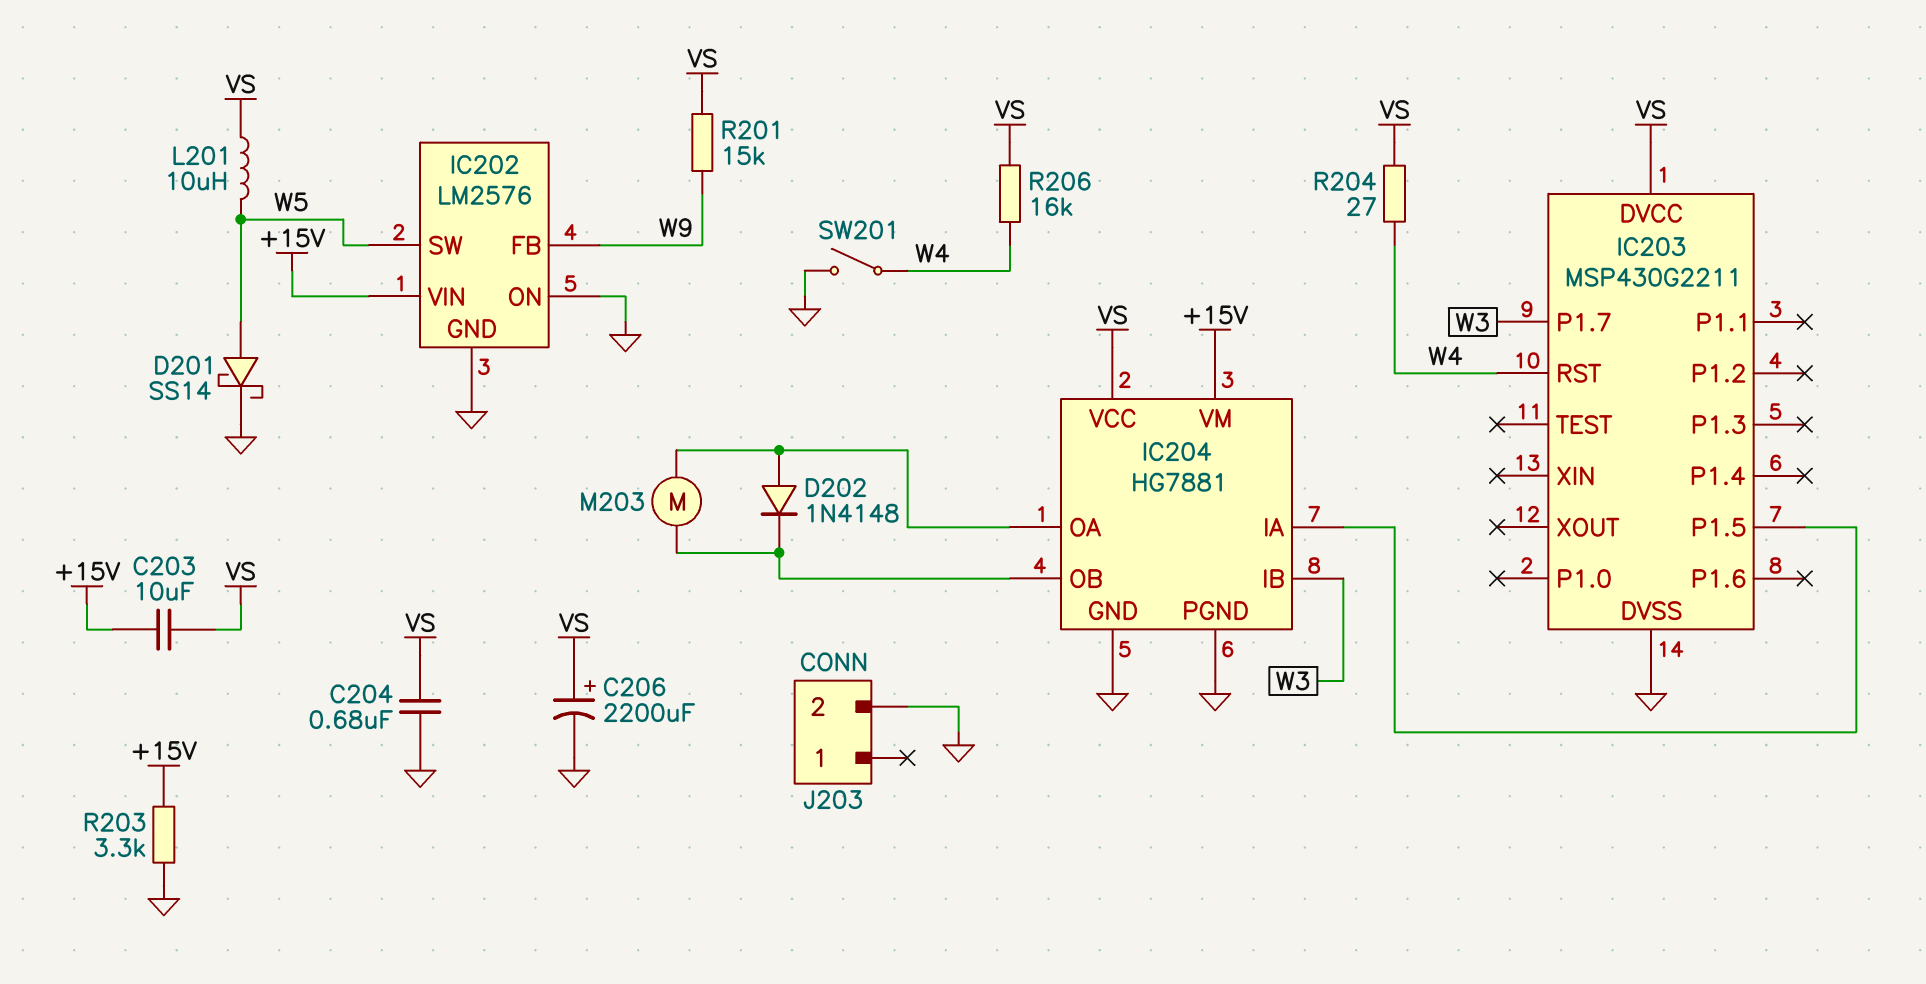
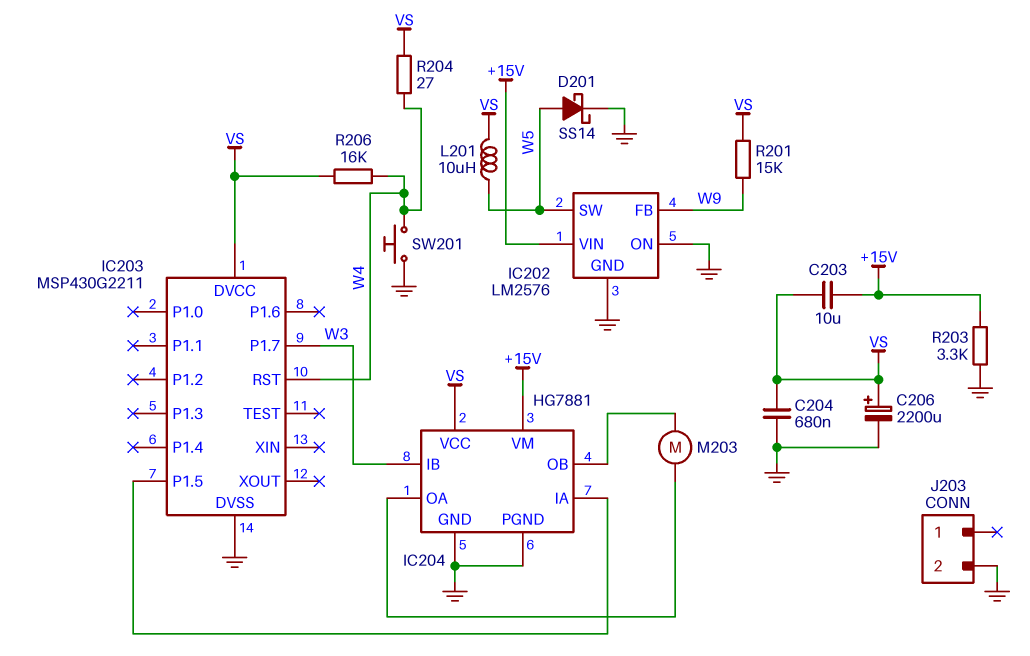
D202: diode 1N4148 (A IC204/OA, K IC204/OB) -> none
SW201: switch (GND, W4) -> button (GND, W4)

